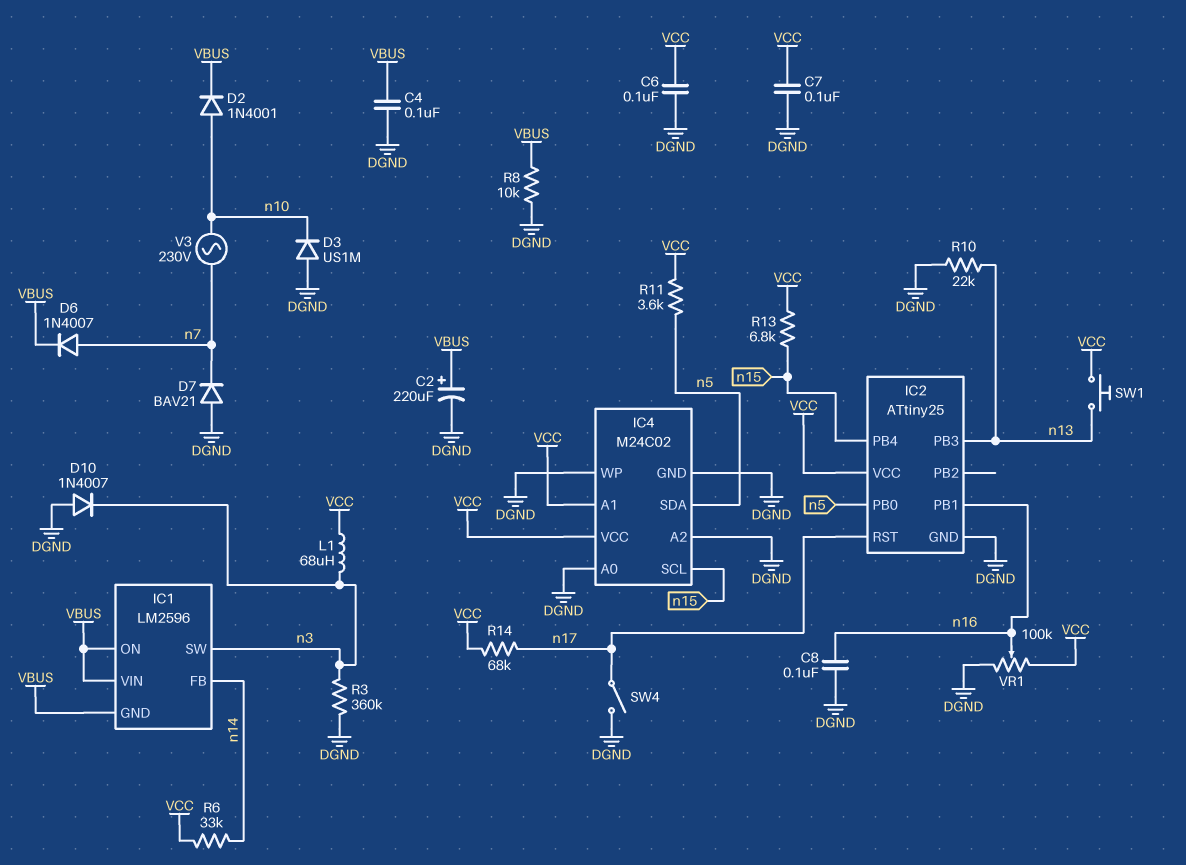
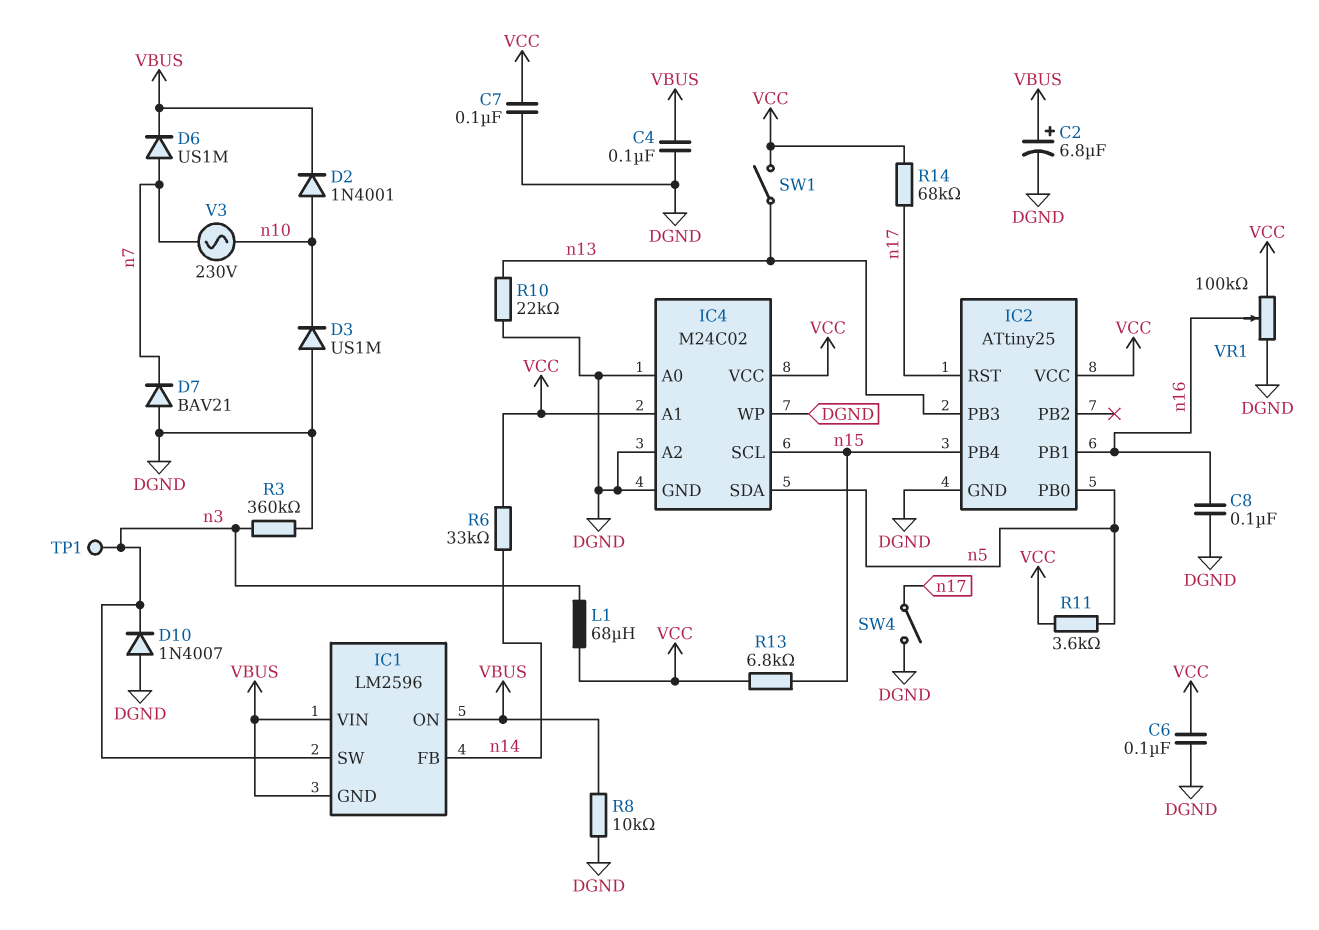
C2: 220uF (plus VBUS, minus DGND) -> 6.8uF (plus VBUS, minus DGND)
D6: diode 1N4007 (A n7, K VBUS) -> diode US1M (A n7, K VBUS)
SW1: button (VCC, n13) -> switch (VCC, n13)
TP1: none -> test point (n3)

